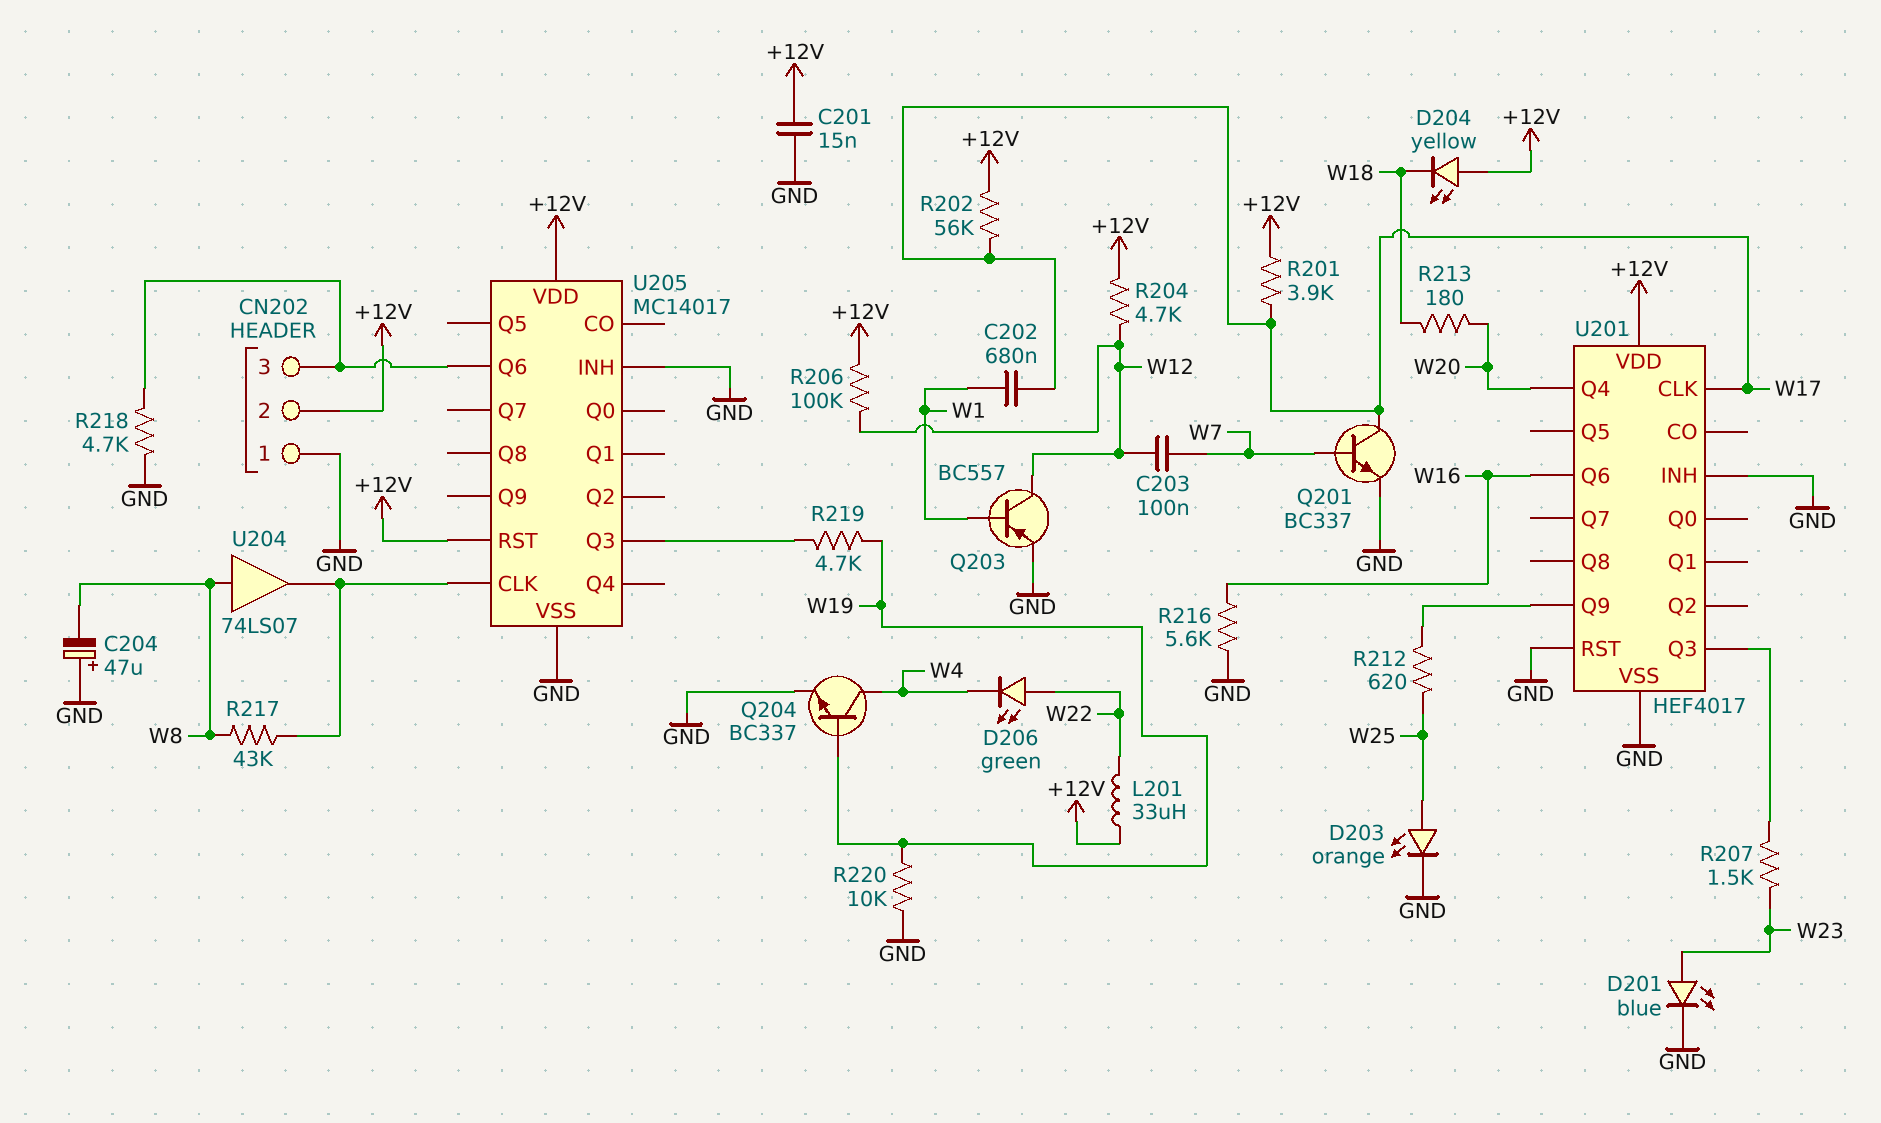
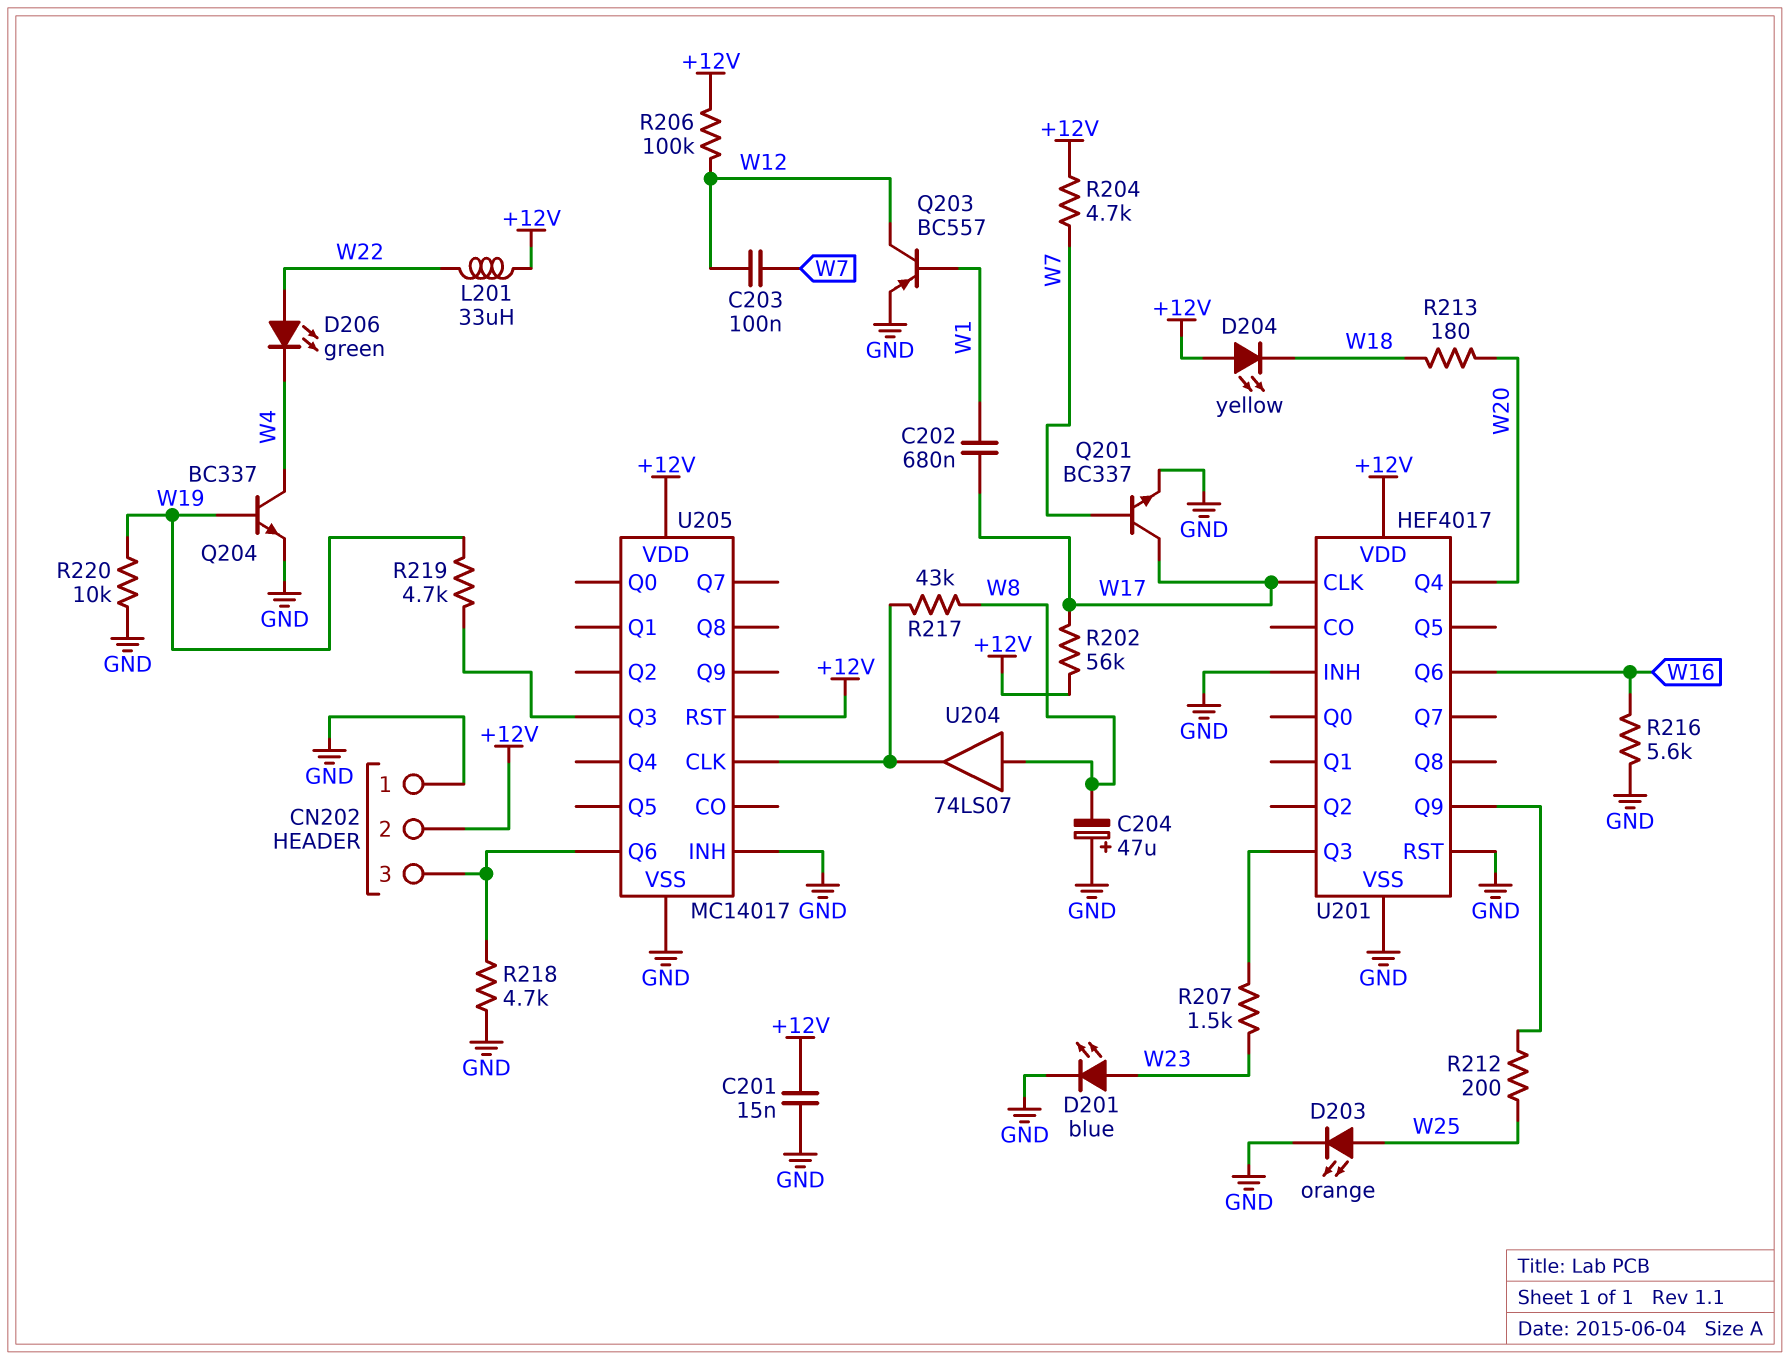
R201: 3.9k (+12V, W17) -> none
R204: 4.7k (+12V, W12) -> 4.7k (+12V, W7)
R212: 620 (U201/Q9, W25) -> 200 (U201/Q9, W25)

